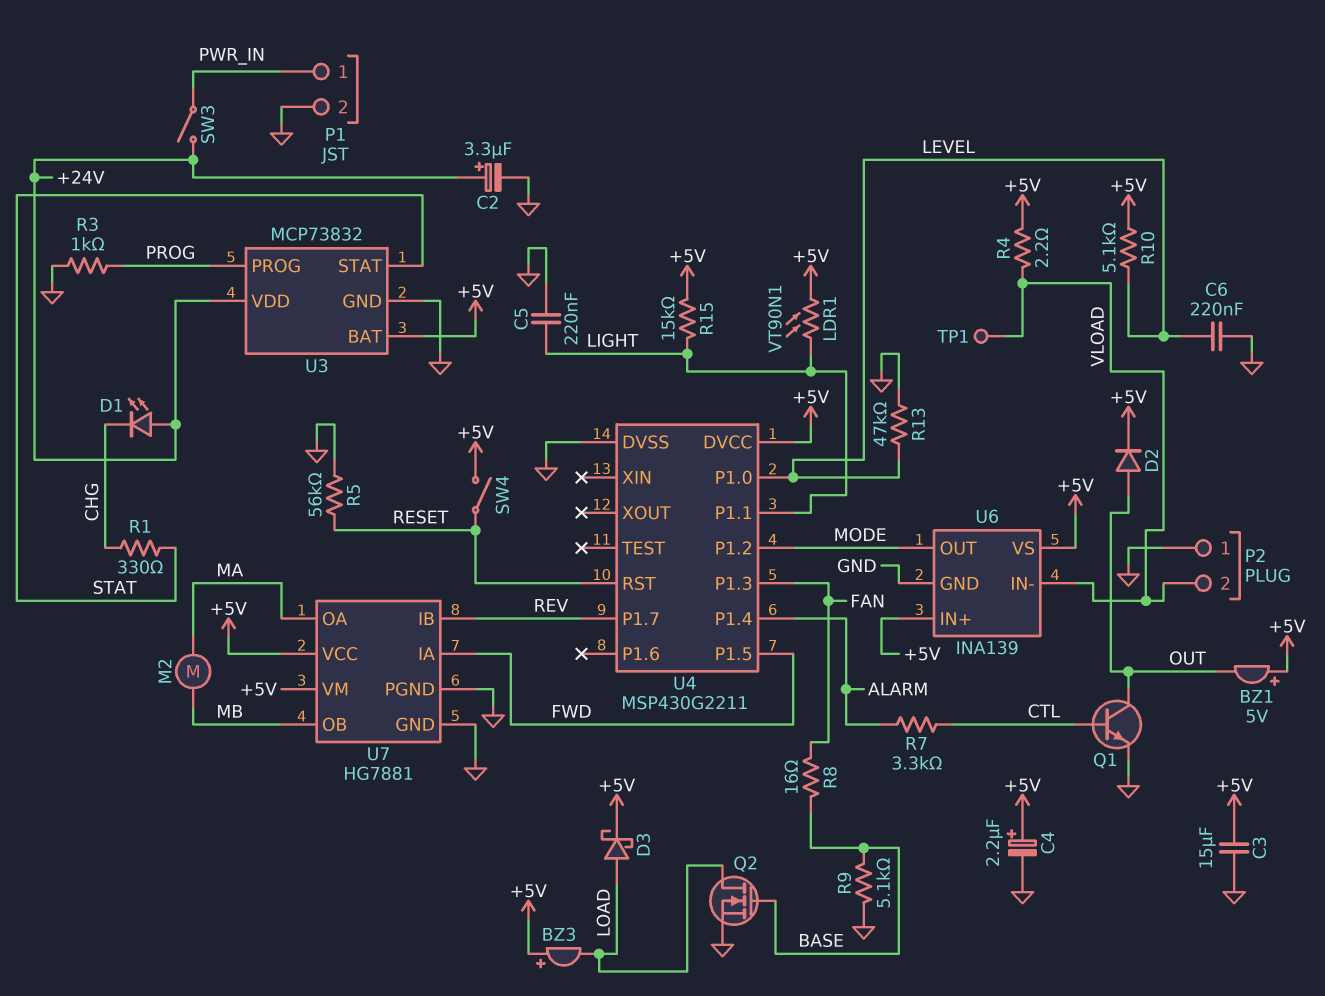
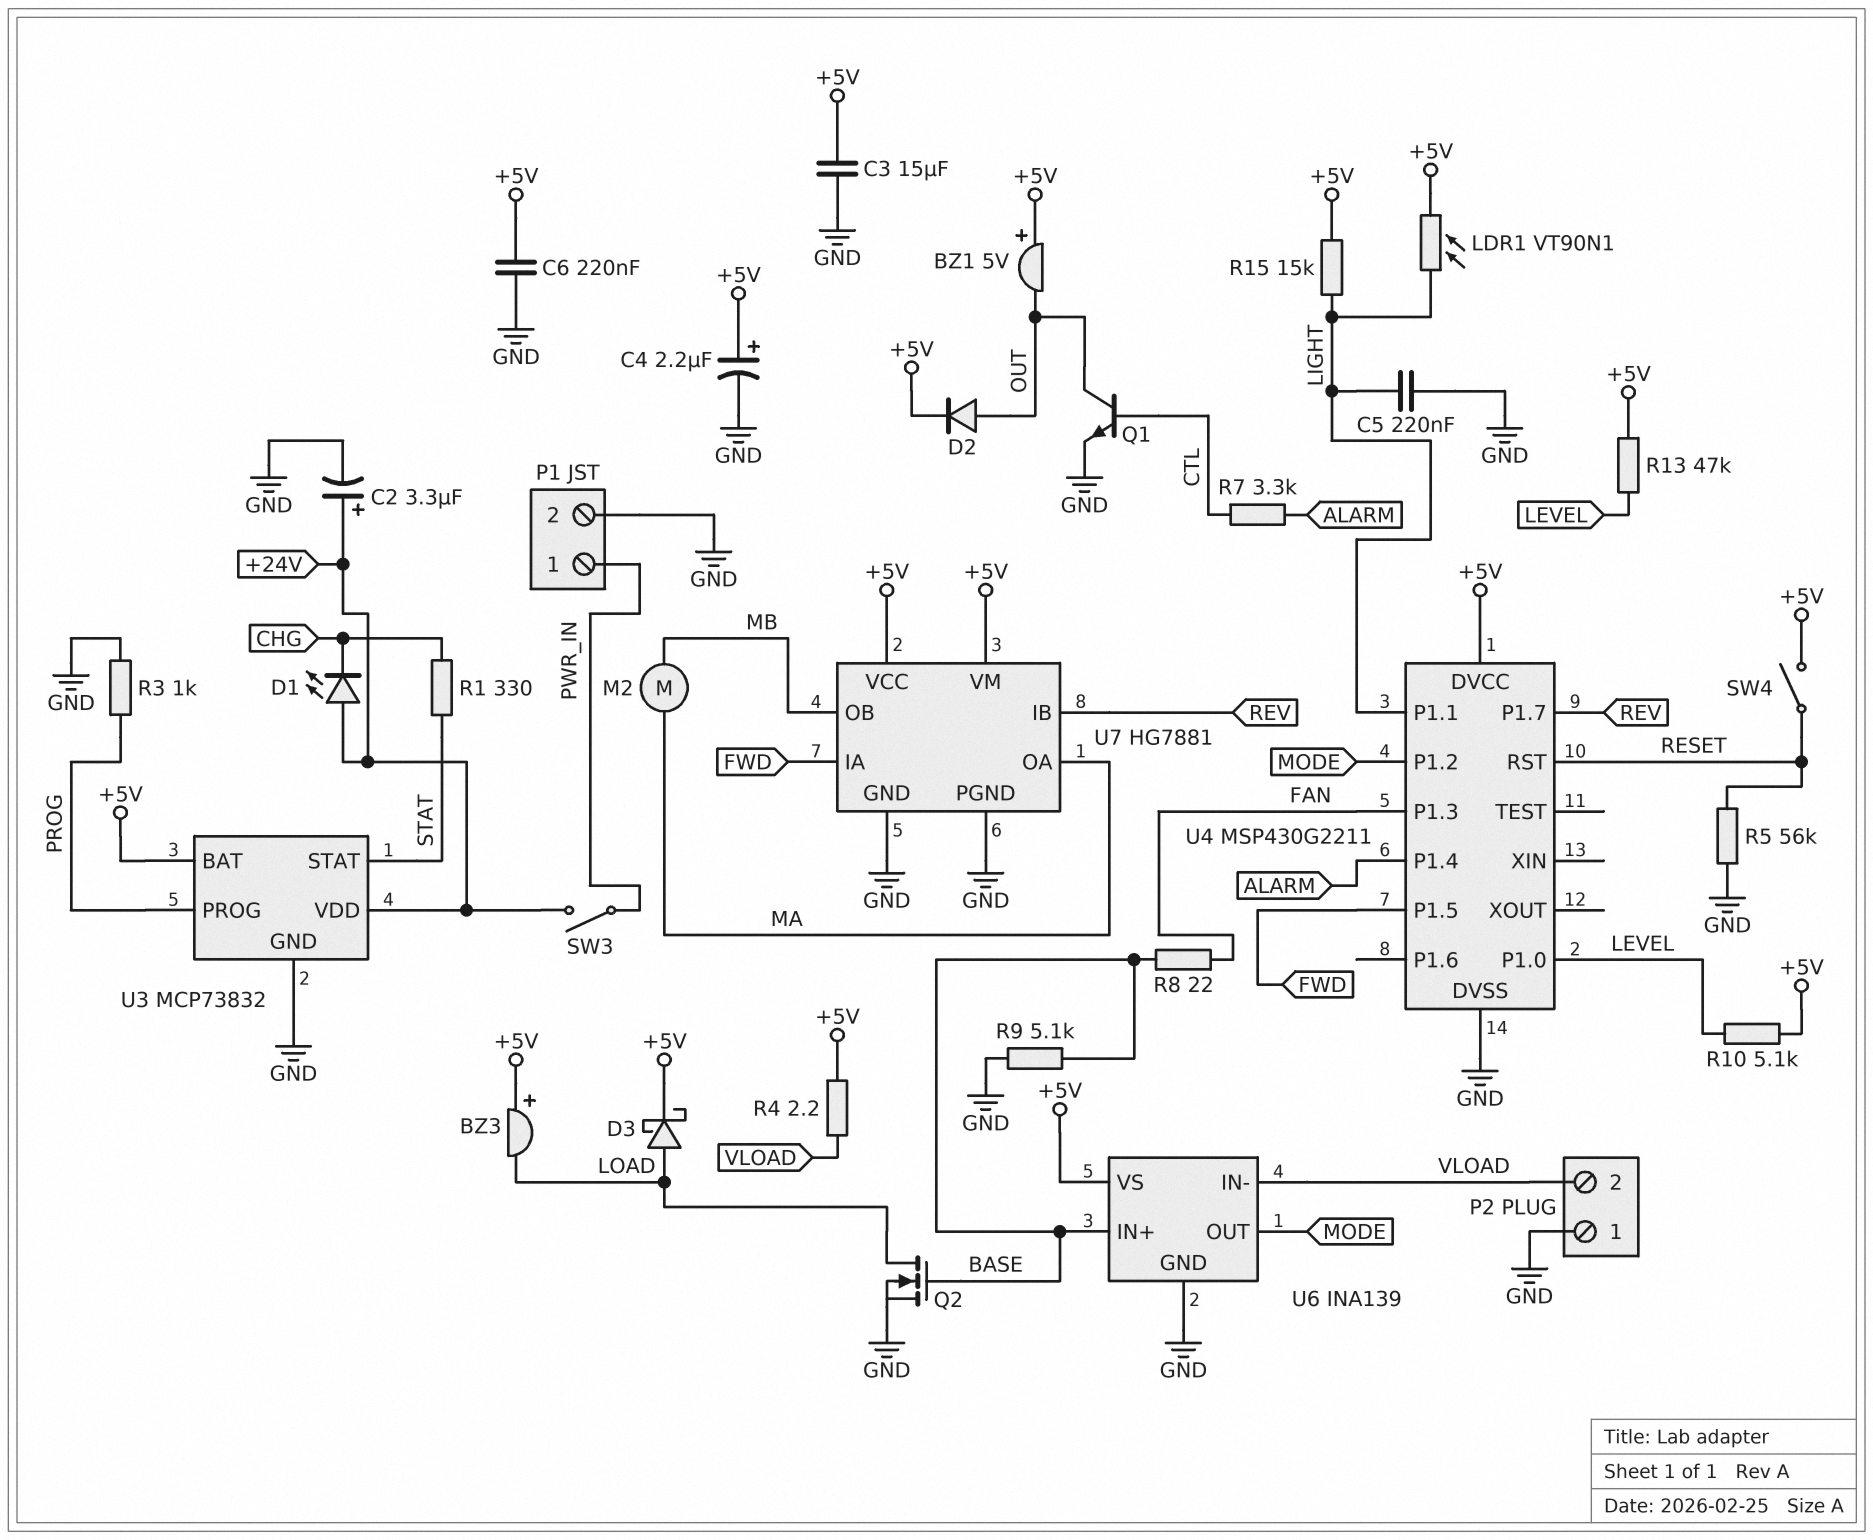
C6: 220nF (GND, LEVEL) -> 220nF (+5V, GND)
R8: 16 (BASE, FAN) -> 22 (BASE, FAN)
R13: 47k (GND, LEVEL) -> 47k (+5V, LEVEL)
TP1: test point (VLOAD) -> none
U6 pin IN+: +5V -> BASE

